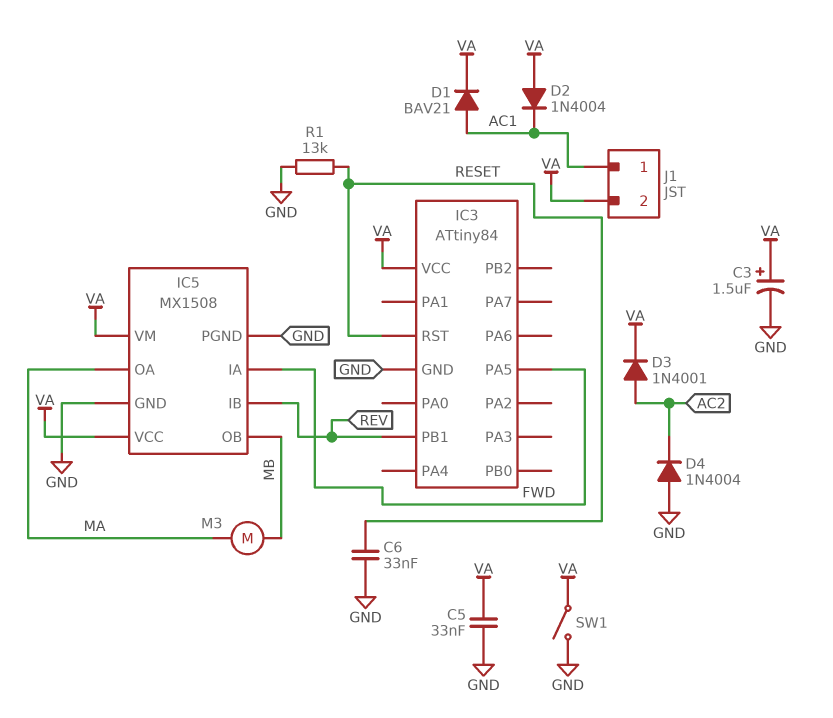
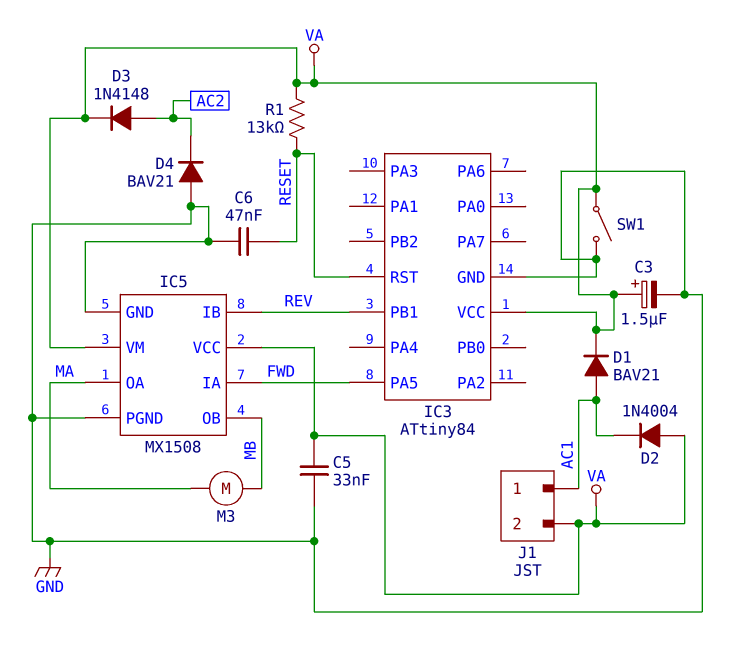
C6: 33nF (GND, RESET) -> 47nF (GND, RESET)
D3: diode 1N4001 (A AC2, K VA) -> diode 1N4148 (A AC2, K VA)
D4: diode 1N4004 (A GND, K AC2) -> diode BAV21 (A GND, K AC2)
R1: 13k (GND, RESET) -> 13k (RESET, VA)

